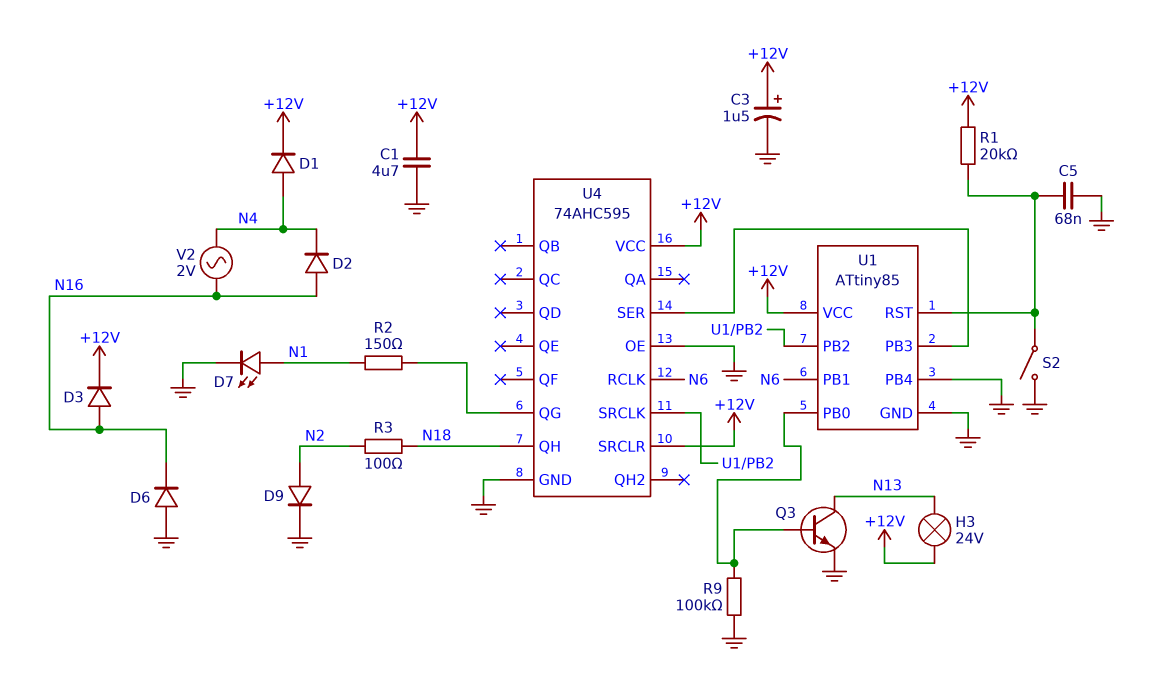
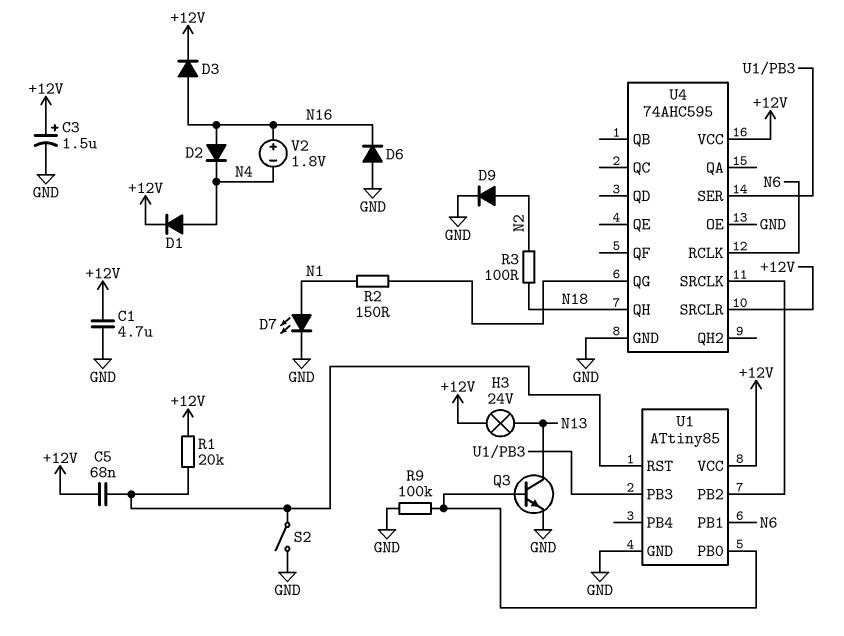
C5: 68nF (GND, U1/RST) -> 68nF (+12V, U1/RST)
U1 pin PB4: GND -> none
V2: AC 2V (N4, N16) -> 1.8V (plus N16, minus N4)

